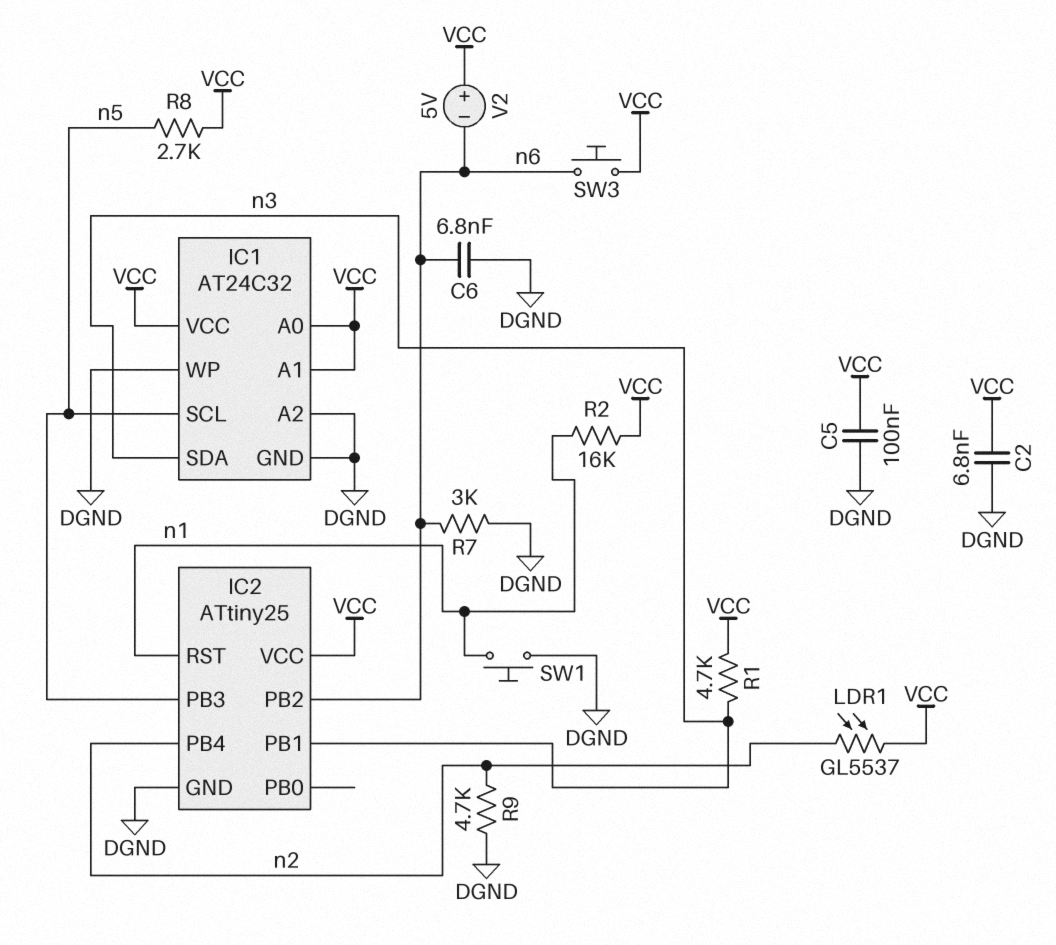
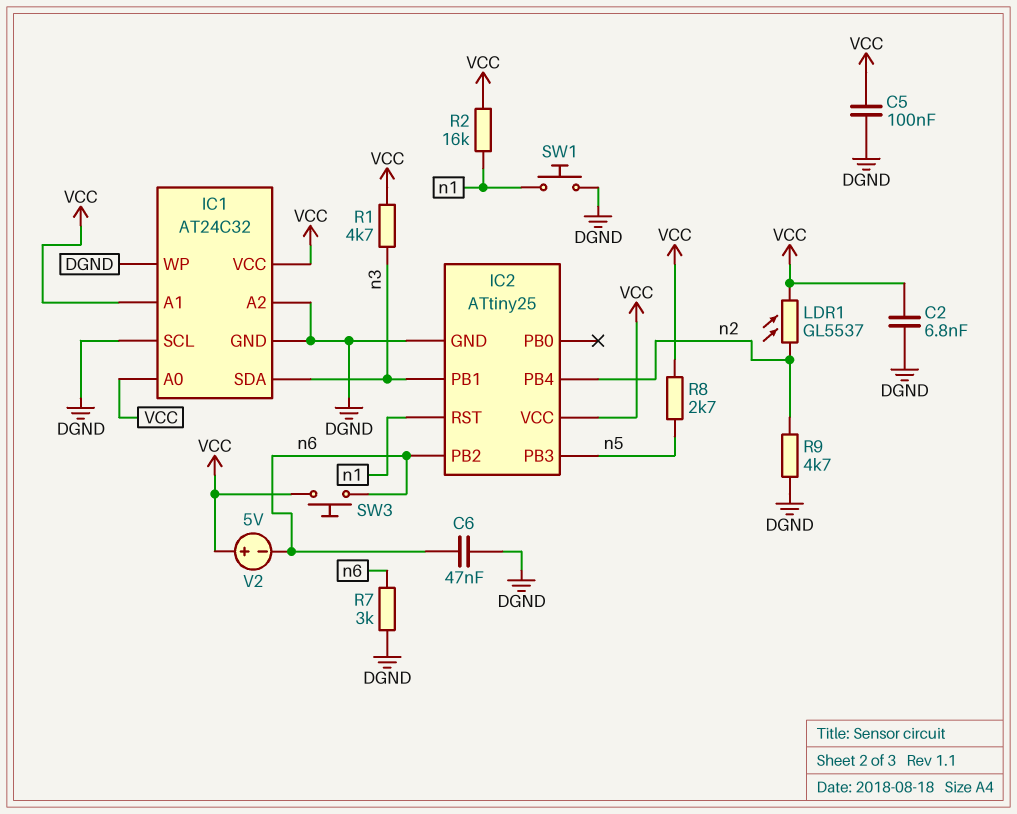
C6: 6.8nF (DGND, n6) -> 47nF (DGND, n6)
IC1 pin SCL: n5 -> DGND

